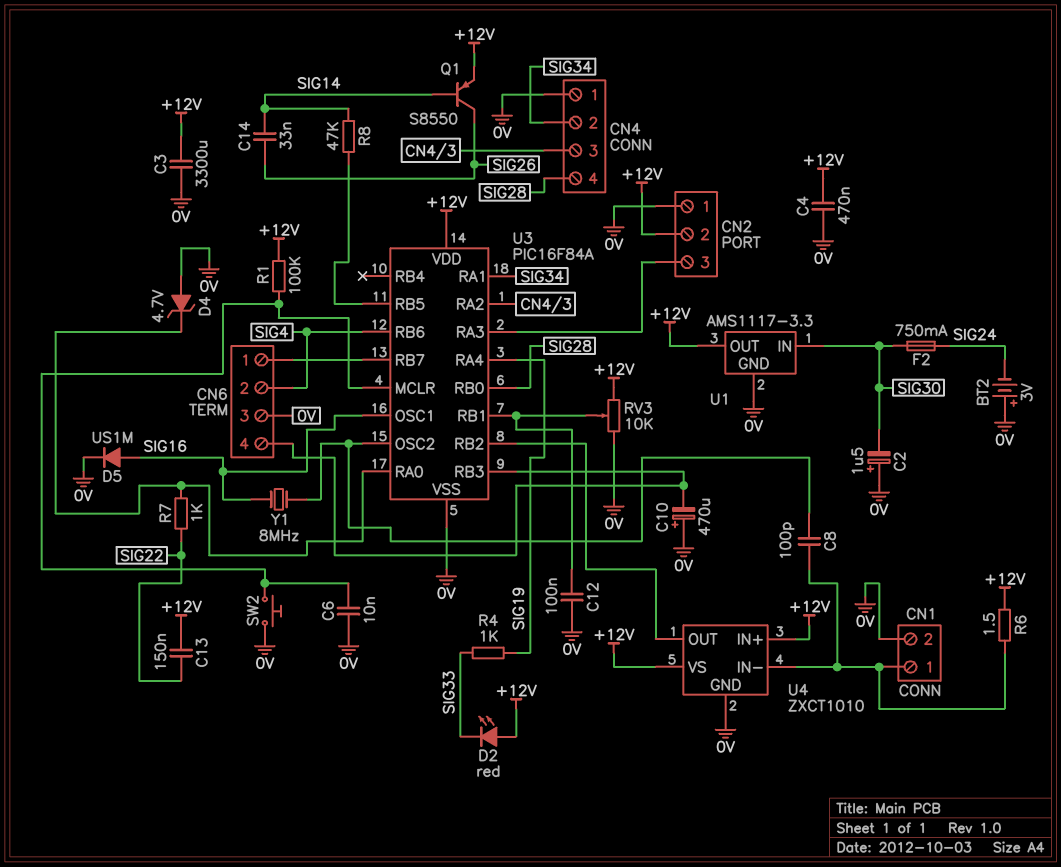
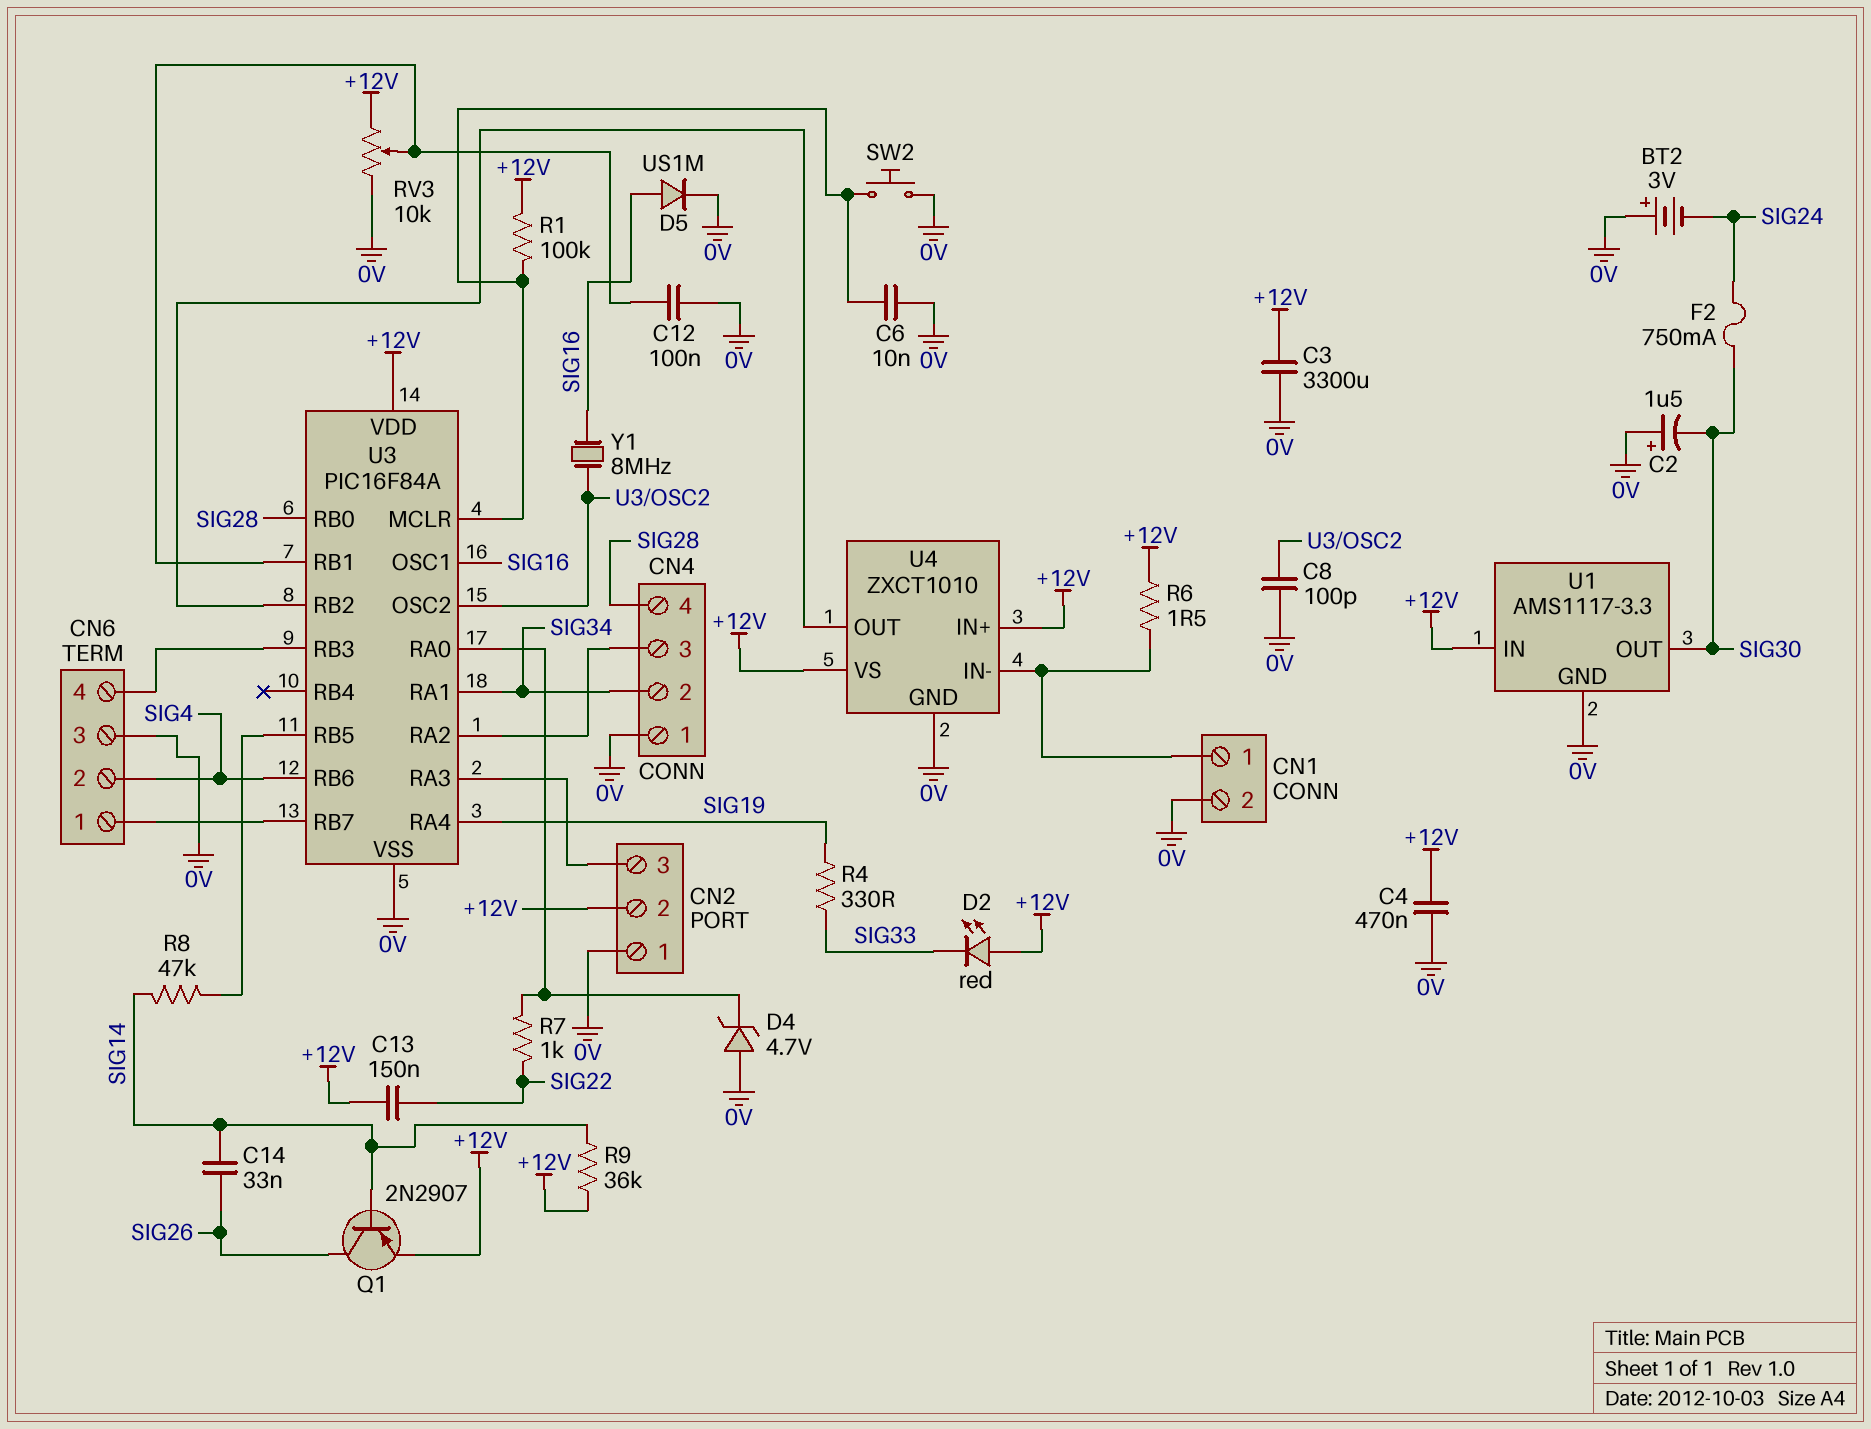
C8: 100pF (CN1/1, U3/OSC2) -> 100pF (0V, U3/OSC2)
C10: 470uF (plus 0V, minus CN6/4) -> none
Q1: PNP S8550 (B SIG14, C SIG26, E +12V) -> PNP 2N2907 (B SIG14, C SIG26, E +12V)
R4: 1k (SIG19, SIG33) -> 330 (SIG19, SIG33)
R9: none -> 36k (+12V, SIG14)
U1 pin IN: SIG30 -> +12V
U1 pin OUT: +12V -> SIG30

